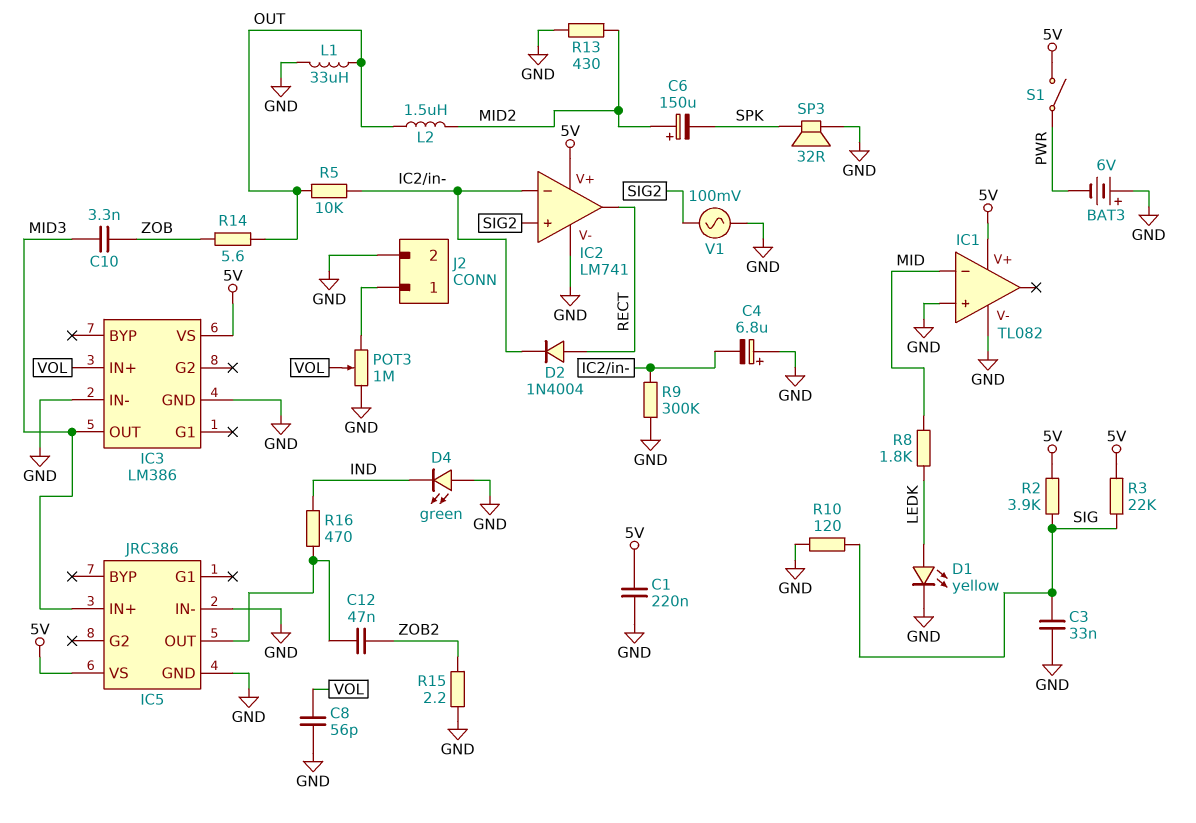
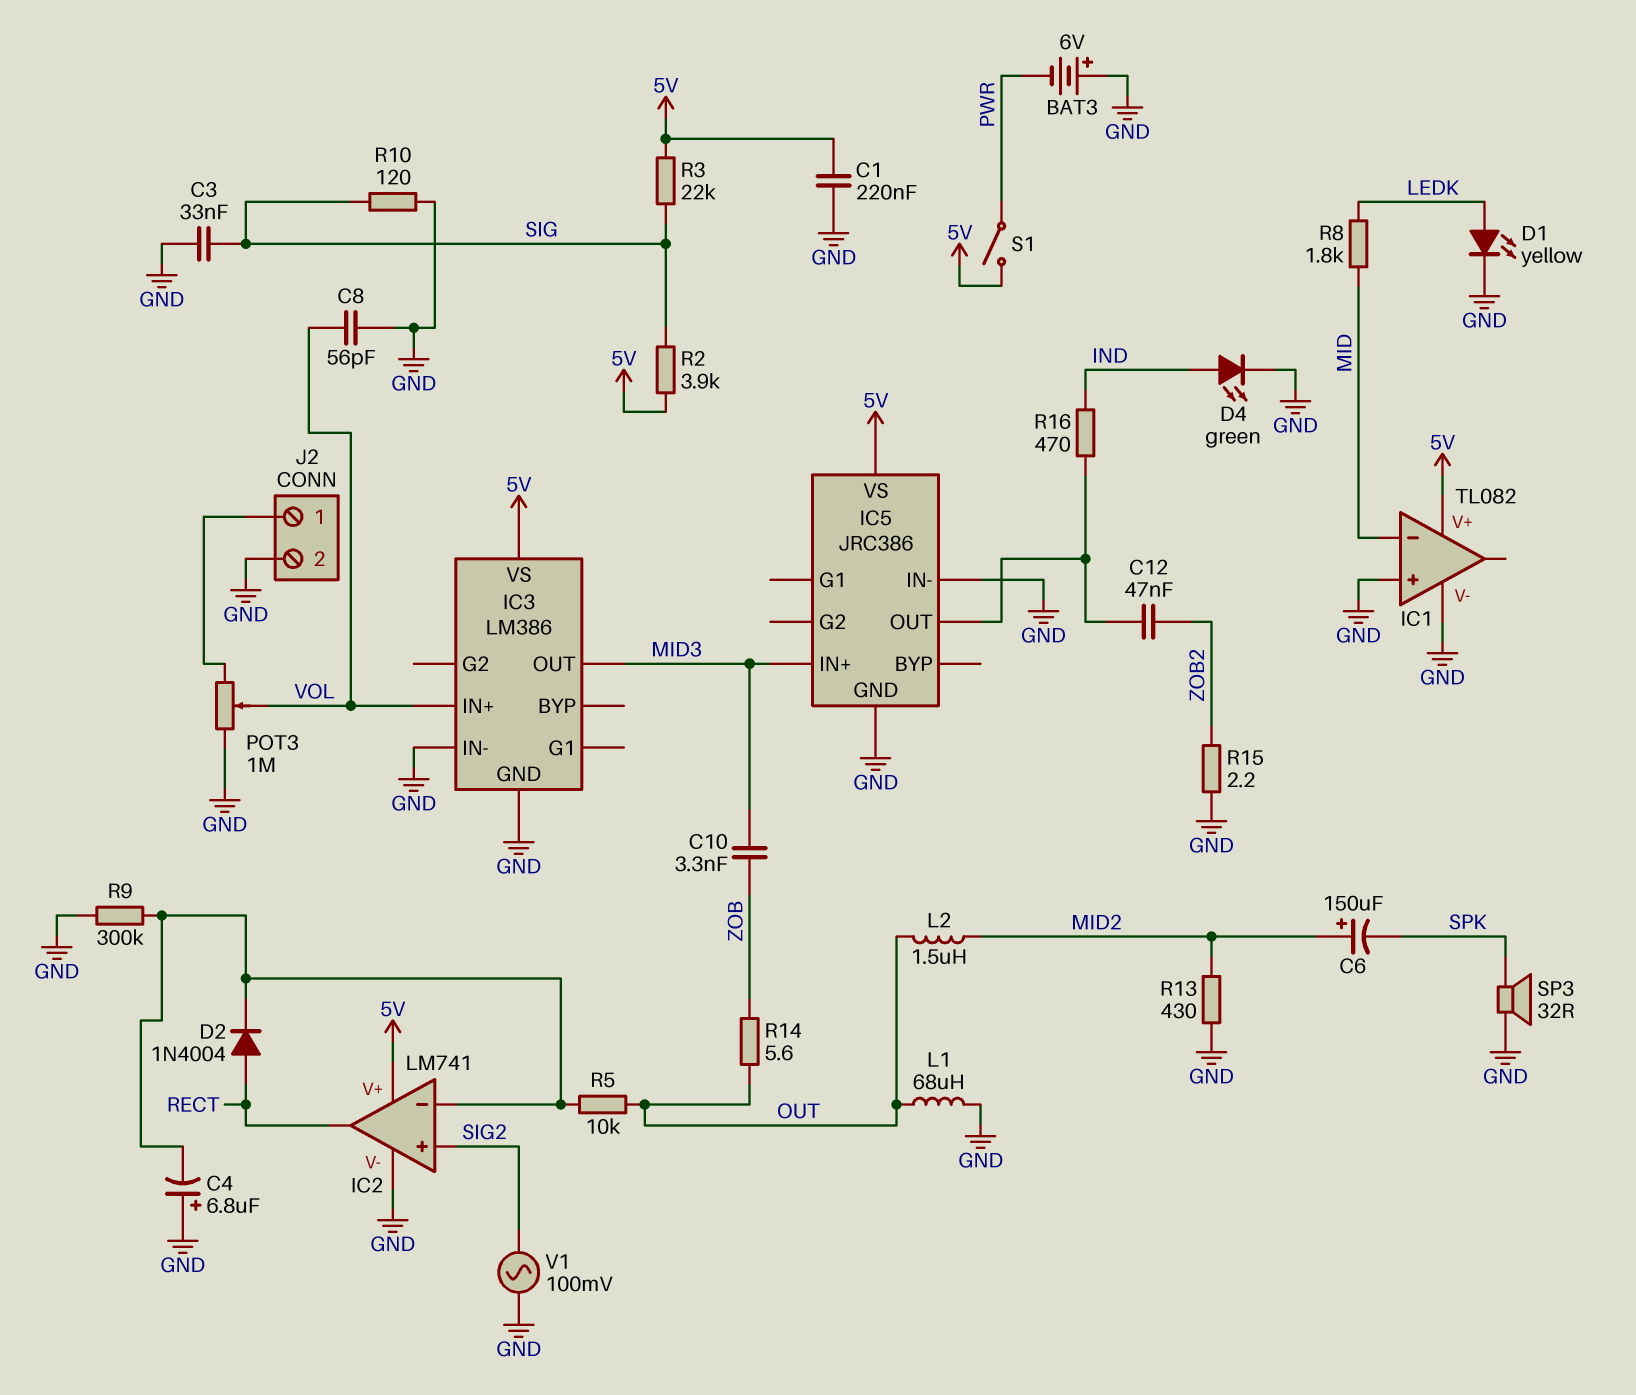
D4: LED green (A GND, K IND) -> LED green (A IND, K GND)
L1: 33uH (GND, OUT) -> 68uH (GND, OUT)

